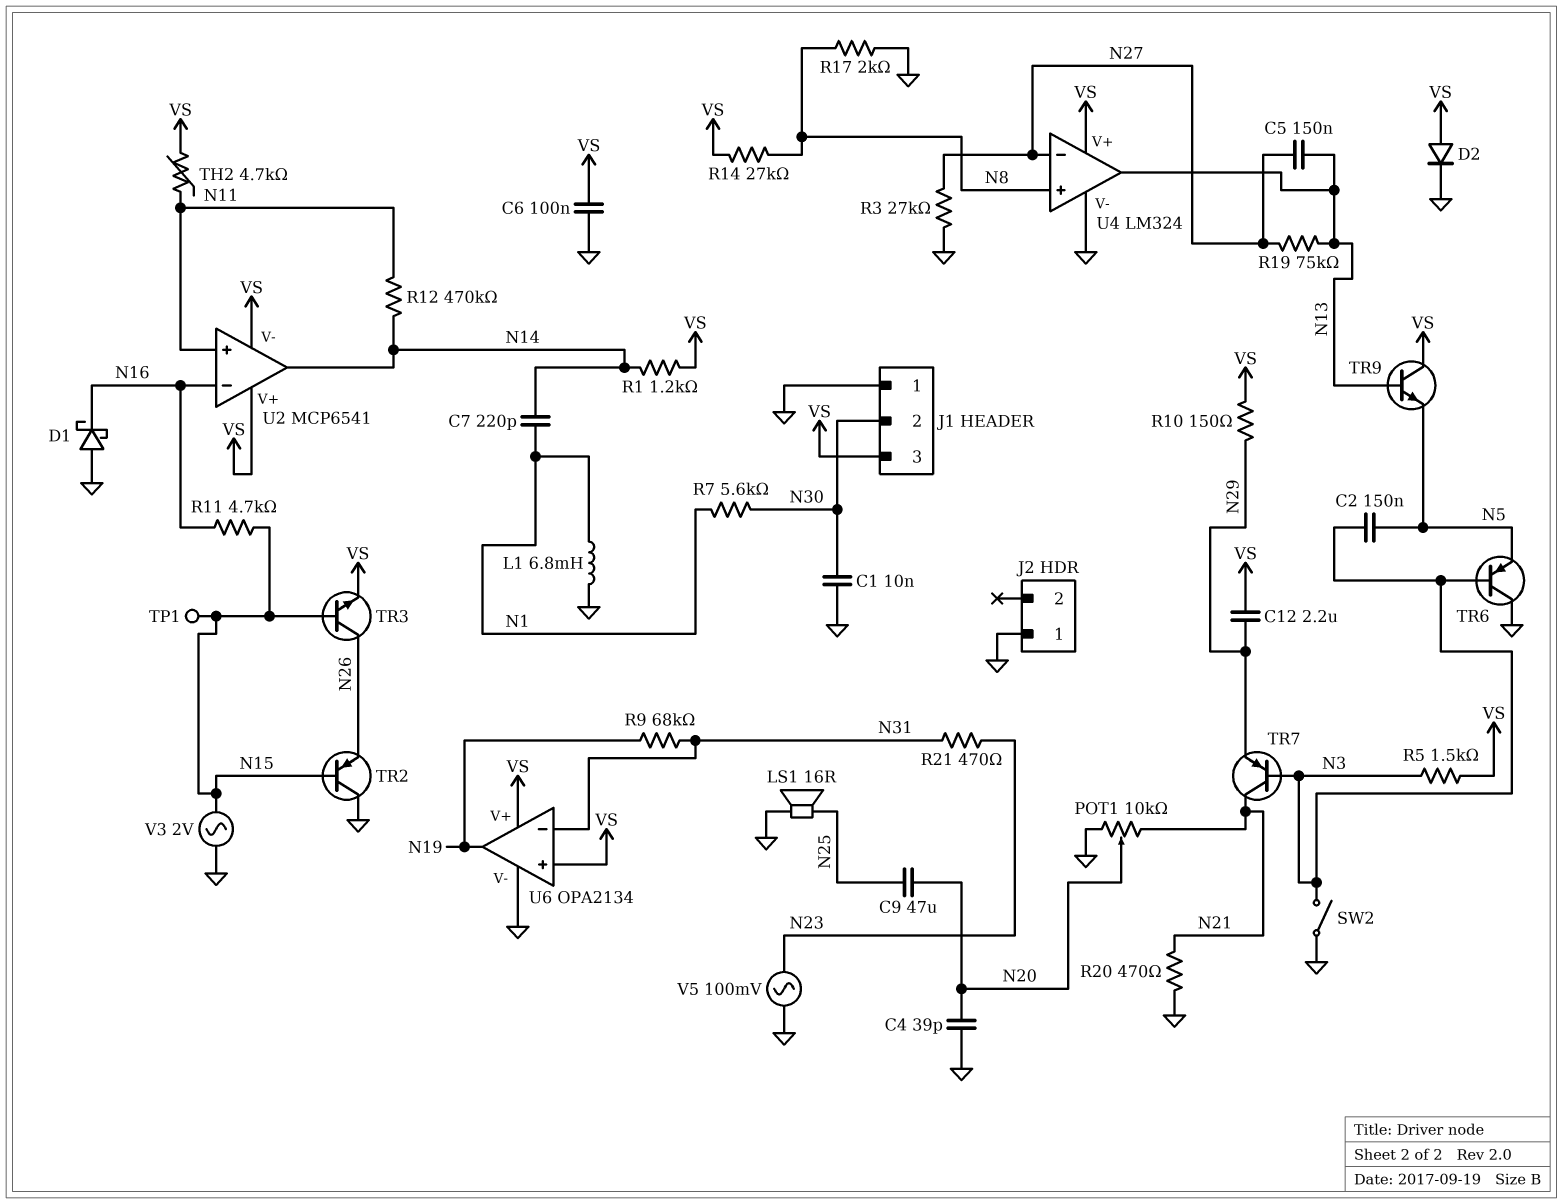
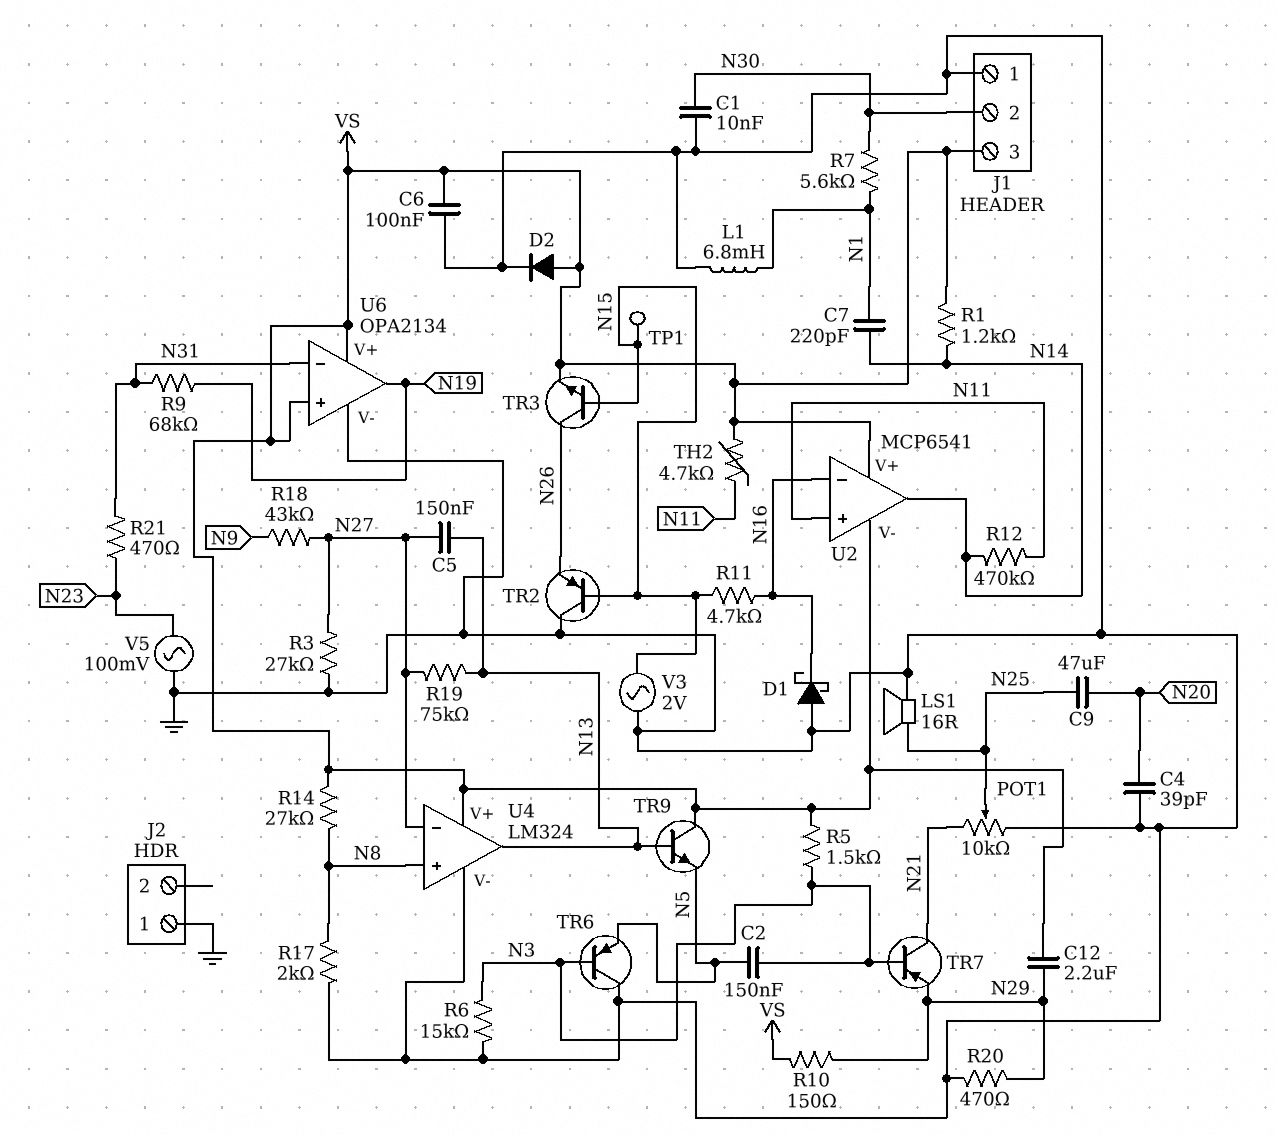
POT1: 10k (GND, N21, wiper N20) -> 10k (GND, N21, wiper N25)
R6: none -> 15k (GND, N3)
R18: none -> 43k (N9, N27)
R20: 470 (GND, N21) -> 470 (GND, N29)
SW2: switch (GND, N3) -> none

